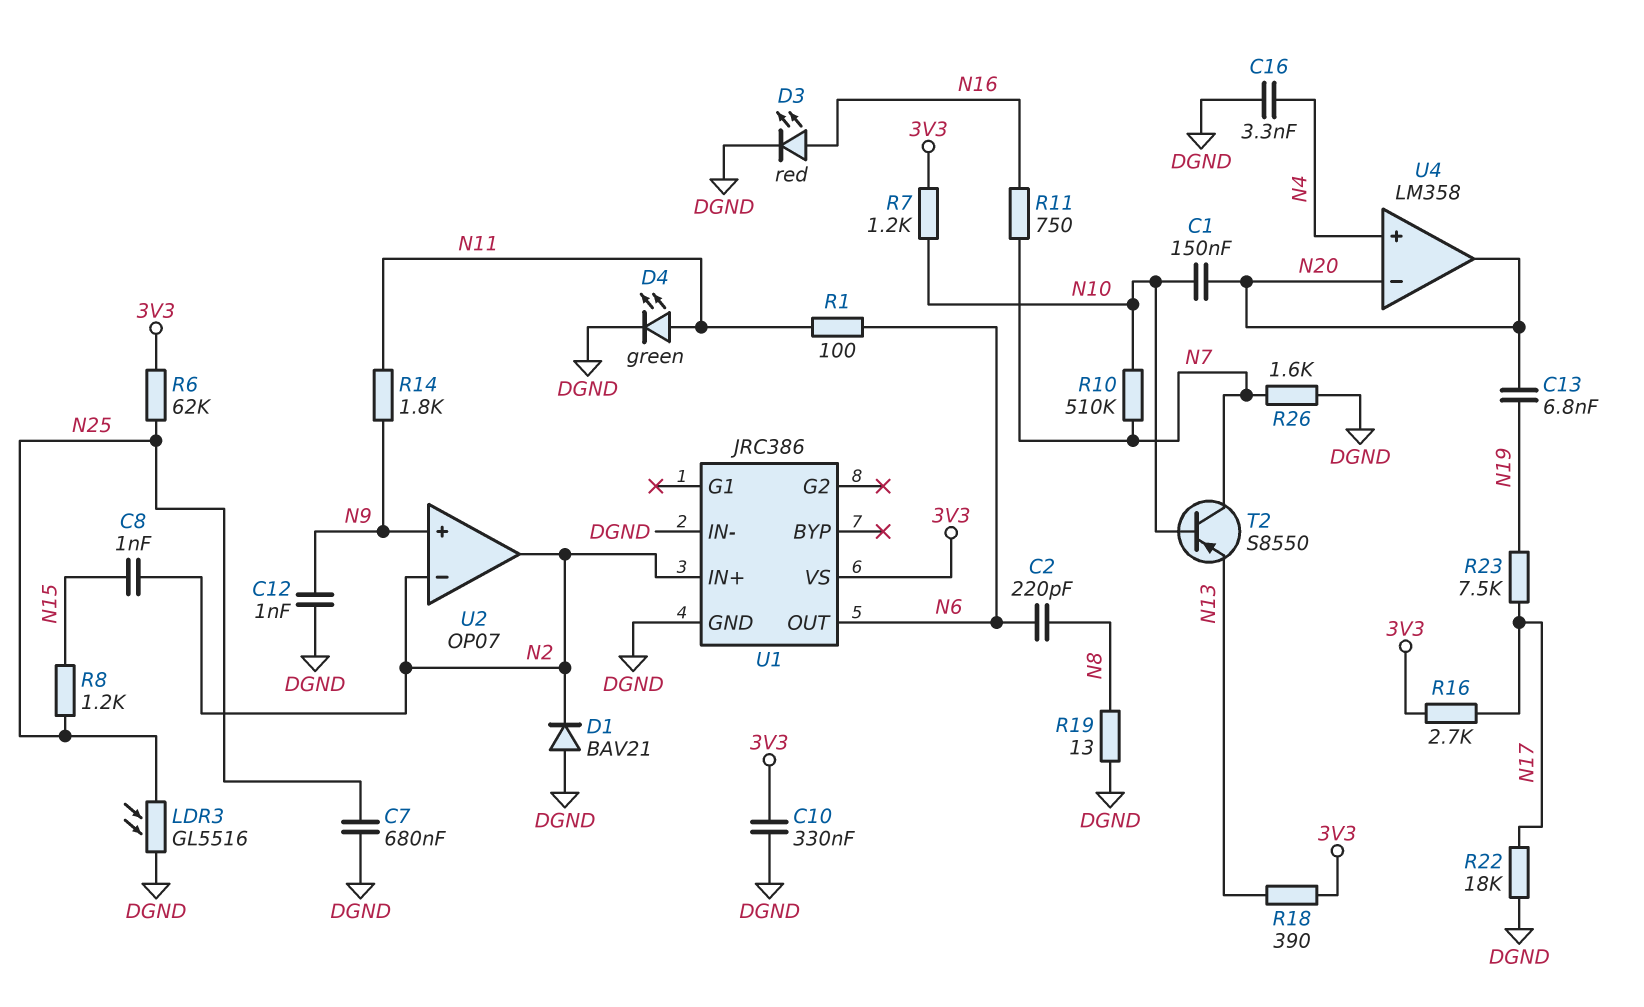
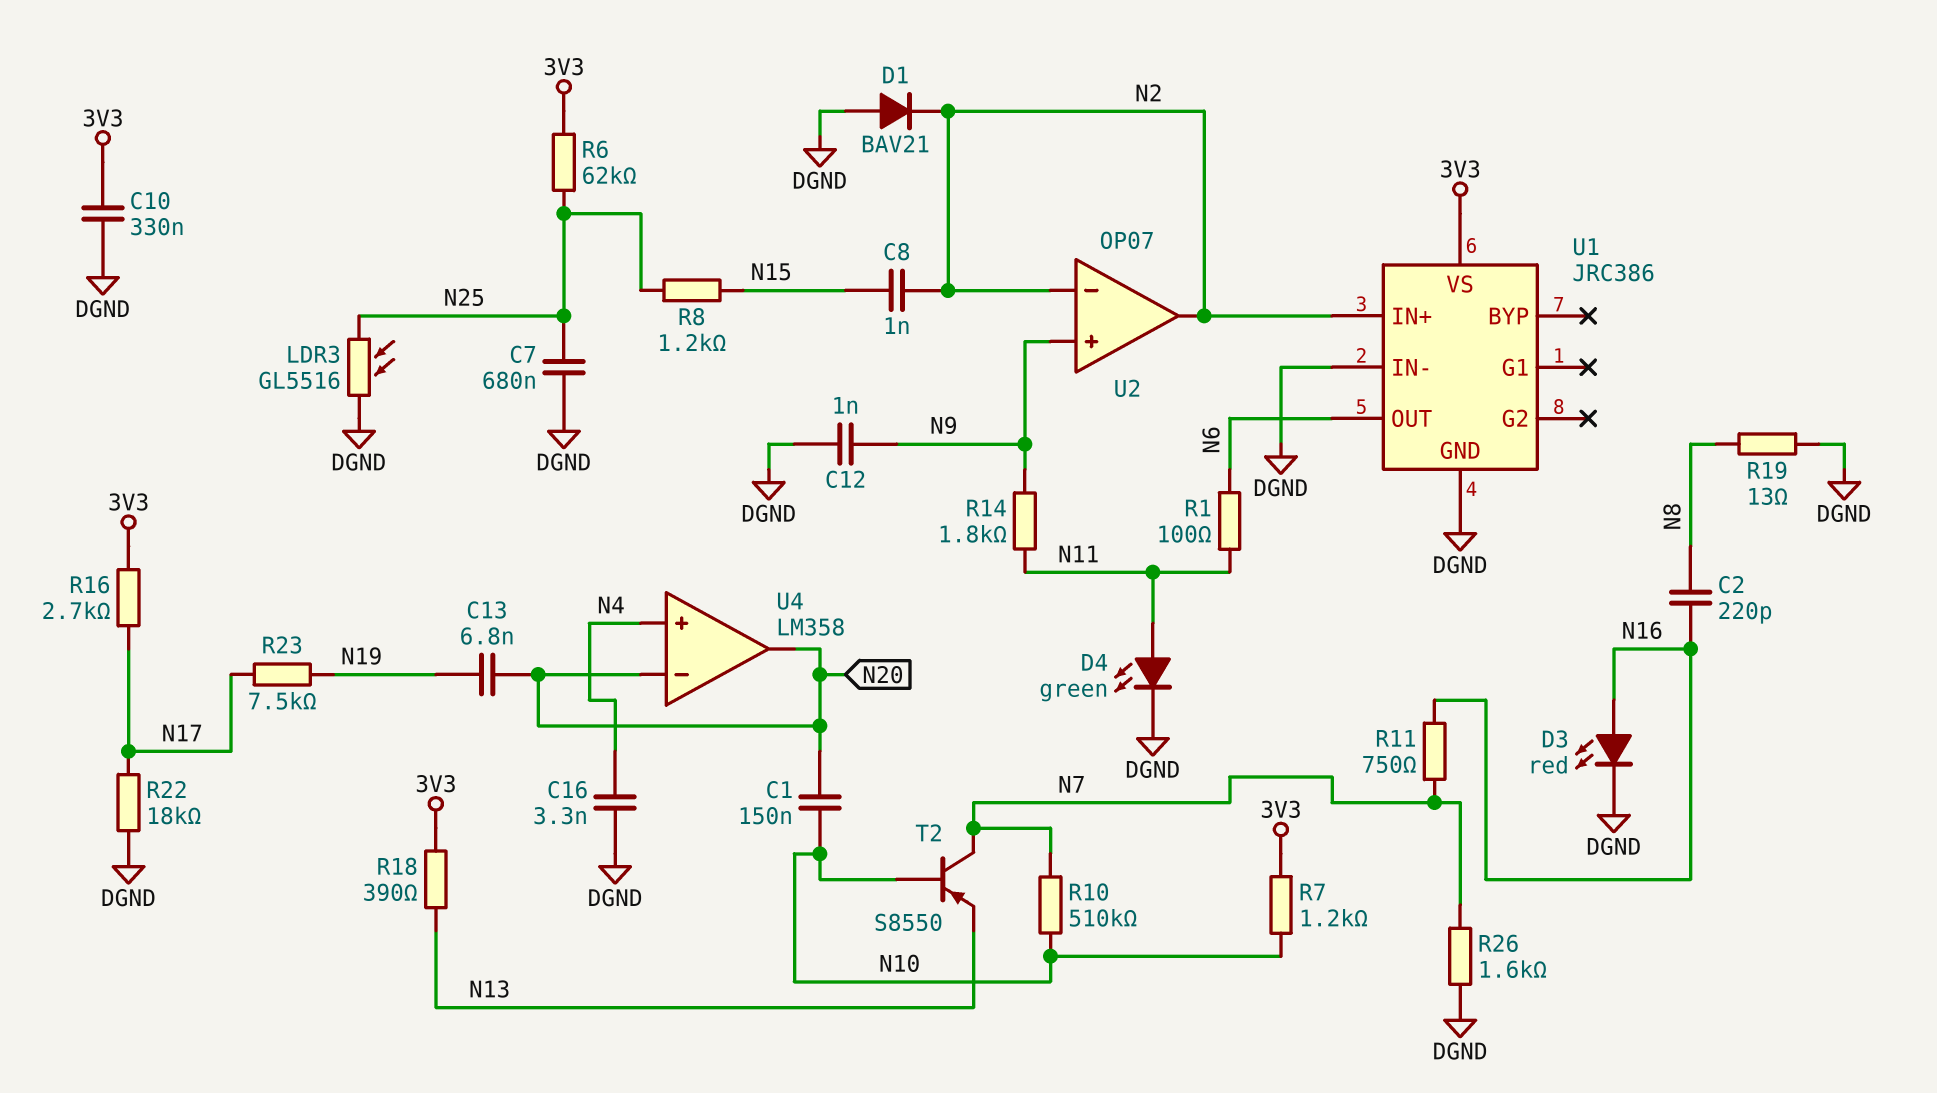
C2: 220pF (N6, N8) -> 220pF (N8, N16)

